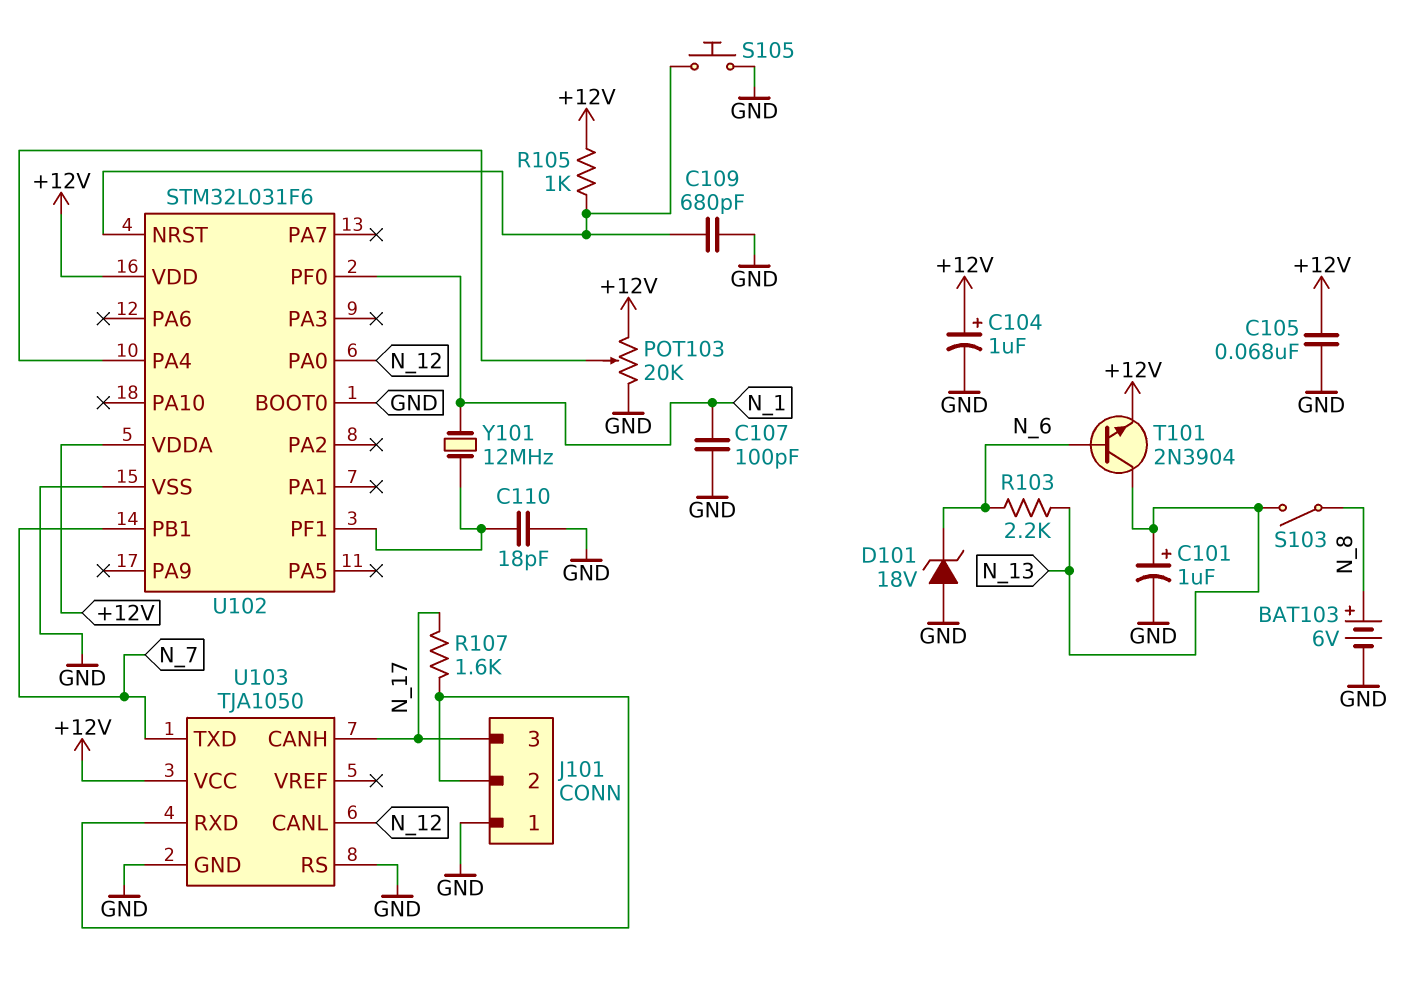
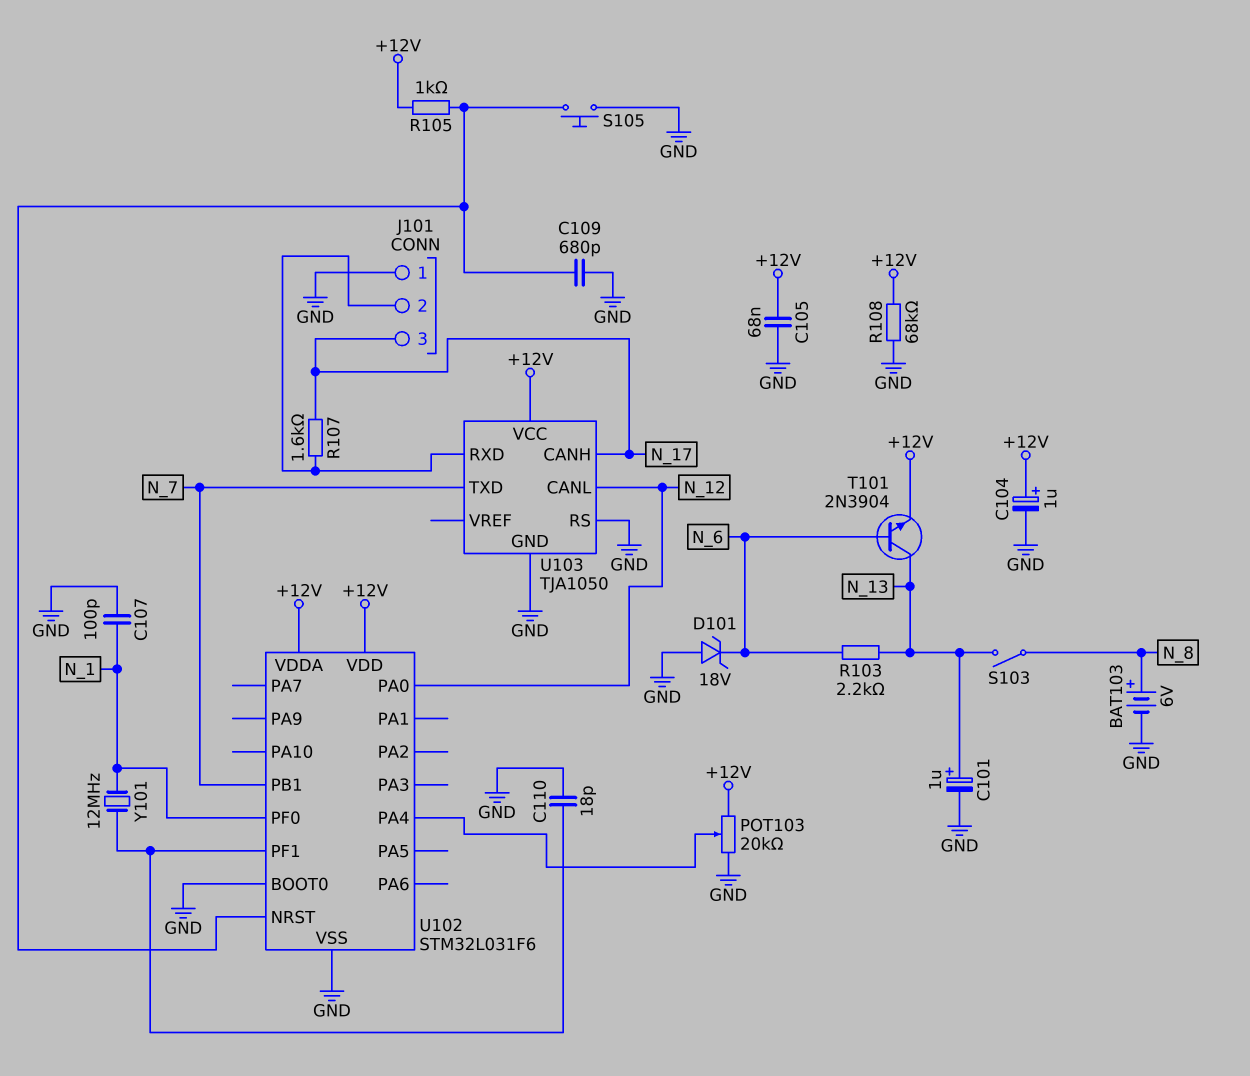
R108: none -> 68k (+12V, GND)

